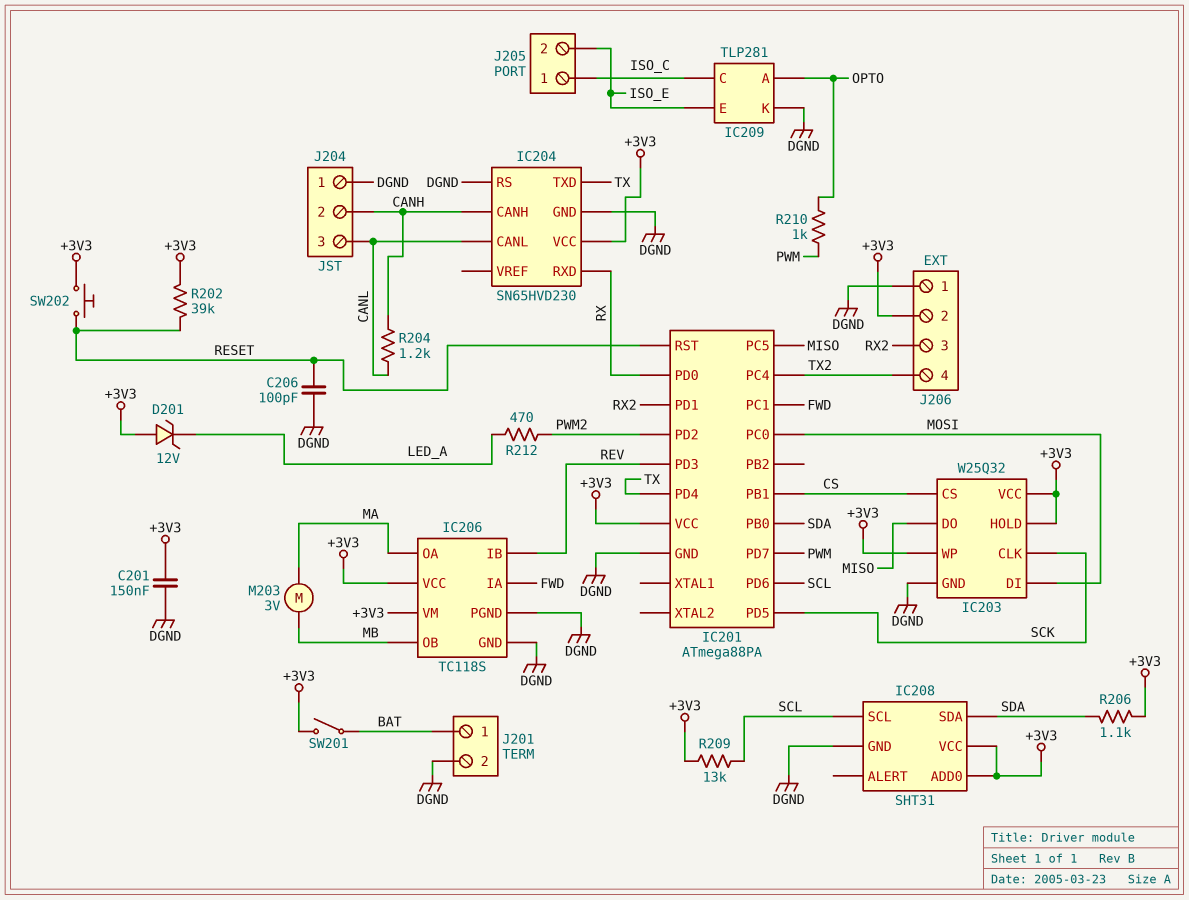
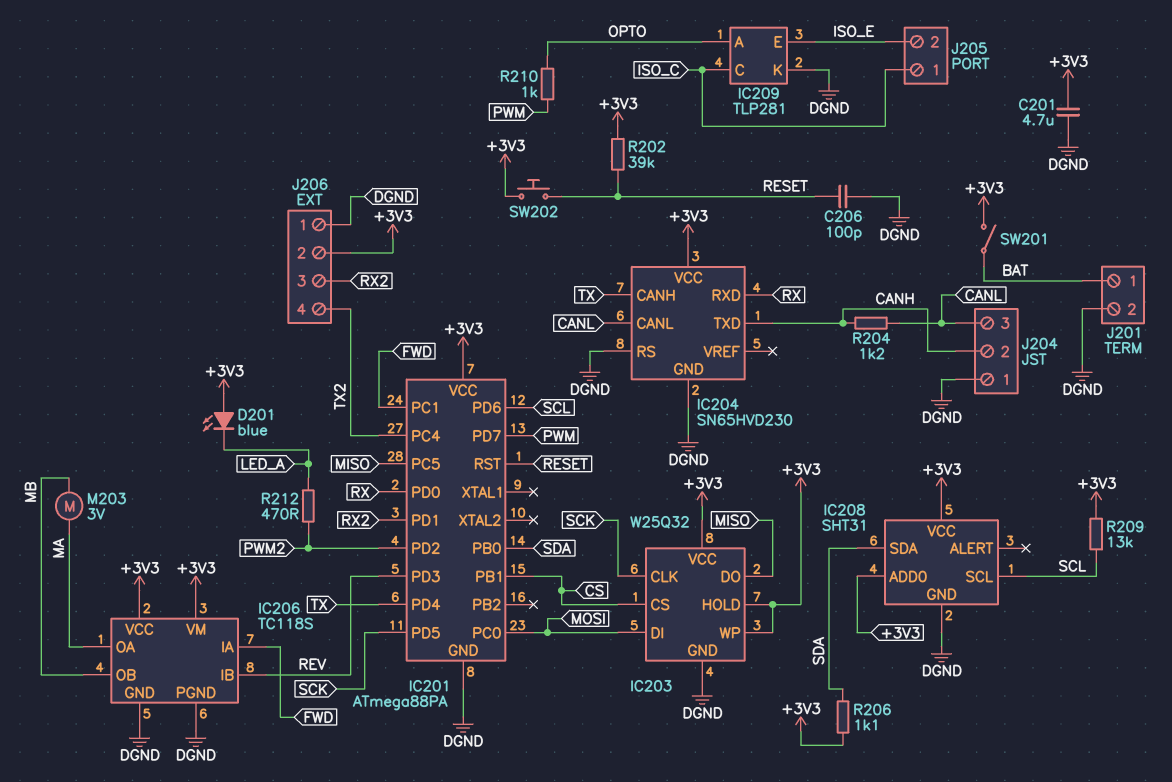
C201: 150nF (+3V3, DGND) -> 4.7uF (+3V3, DGND)
D201: zener 12V (A +3V3, K LED_A) -> LED blue (A +3V3, K LED_A)
IC204 pin CANH: CANH -> TX
IC204 pin TXD: TX -> CANH

